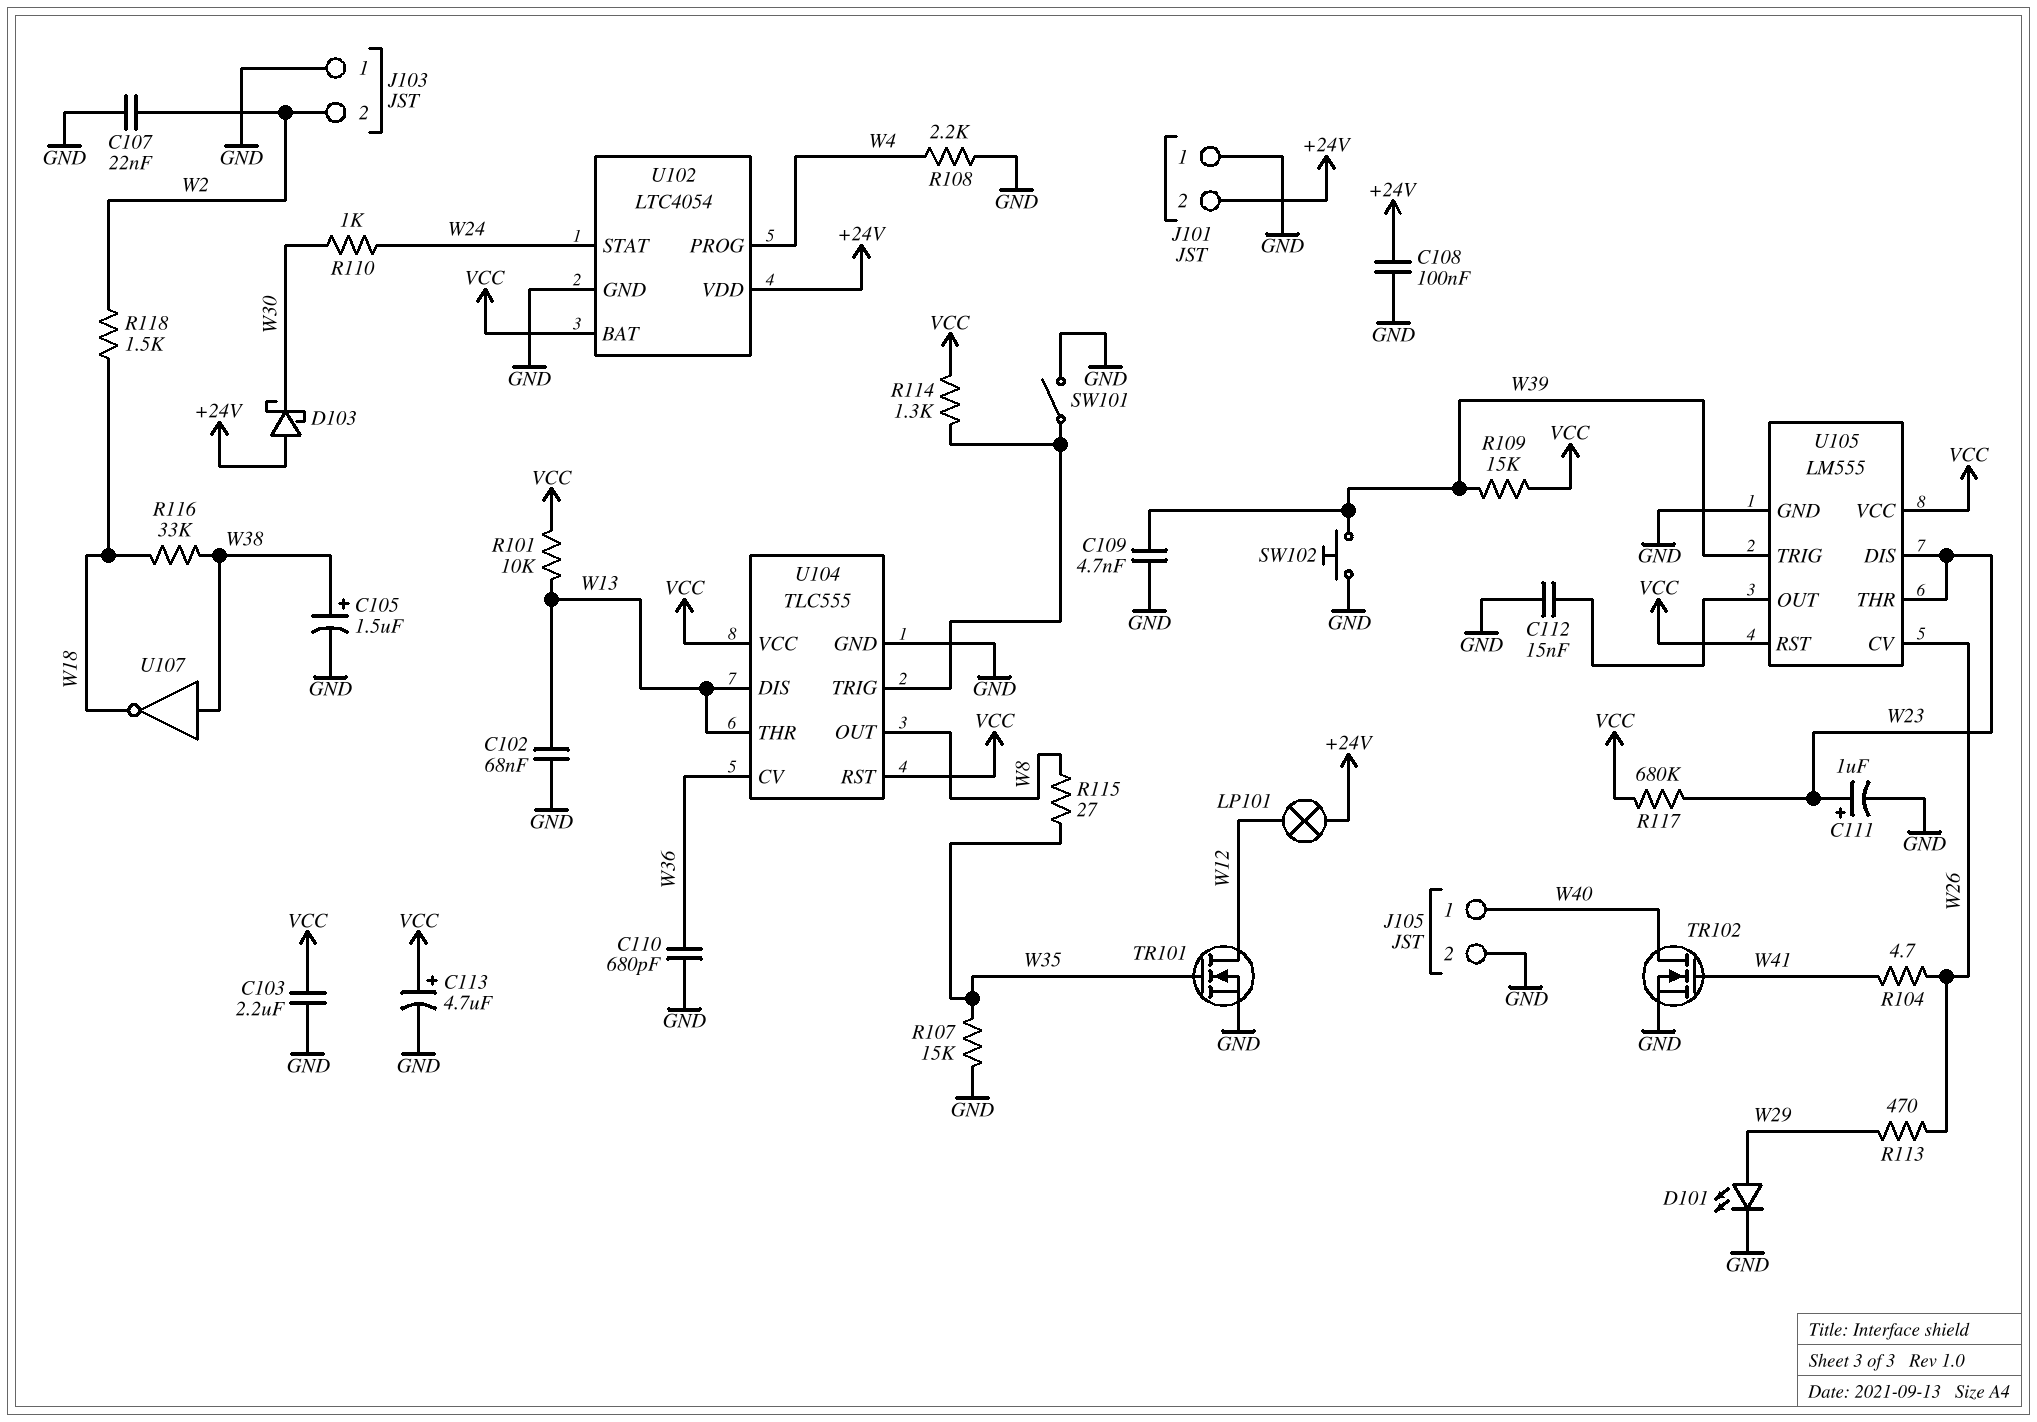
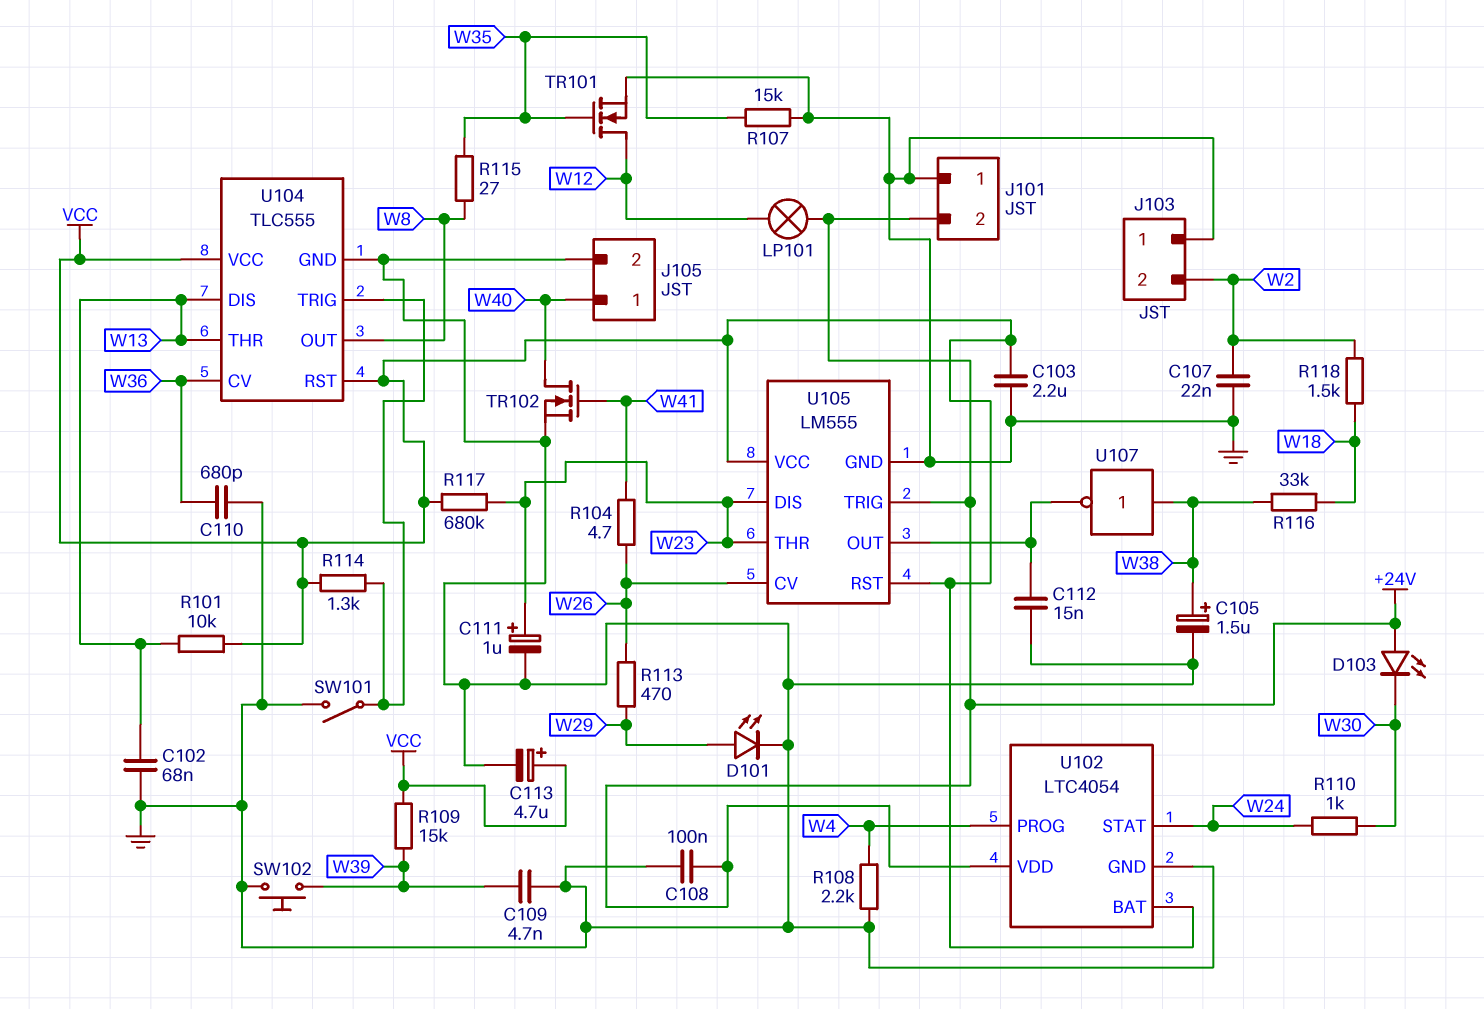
D103: schottky (A +24V, K W30) -> LED (A +24V, K W30)
U105 pin TRIG: W39 -> +24V
U107: NOT (in W38, out W18) -> NOT (in W38, out U105/OUT)

